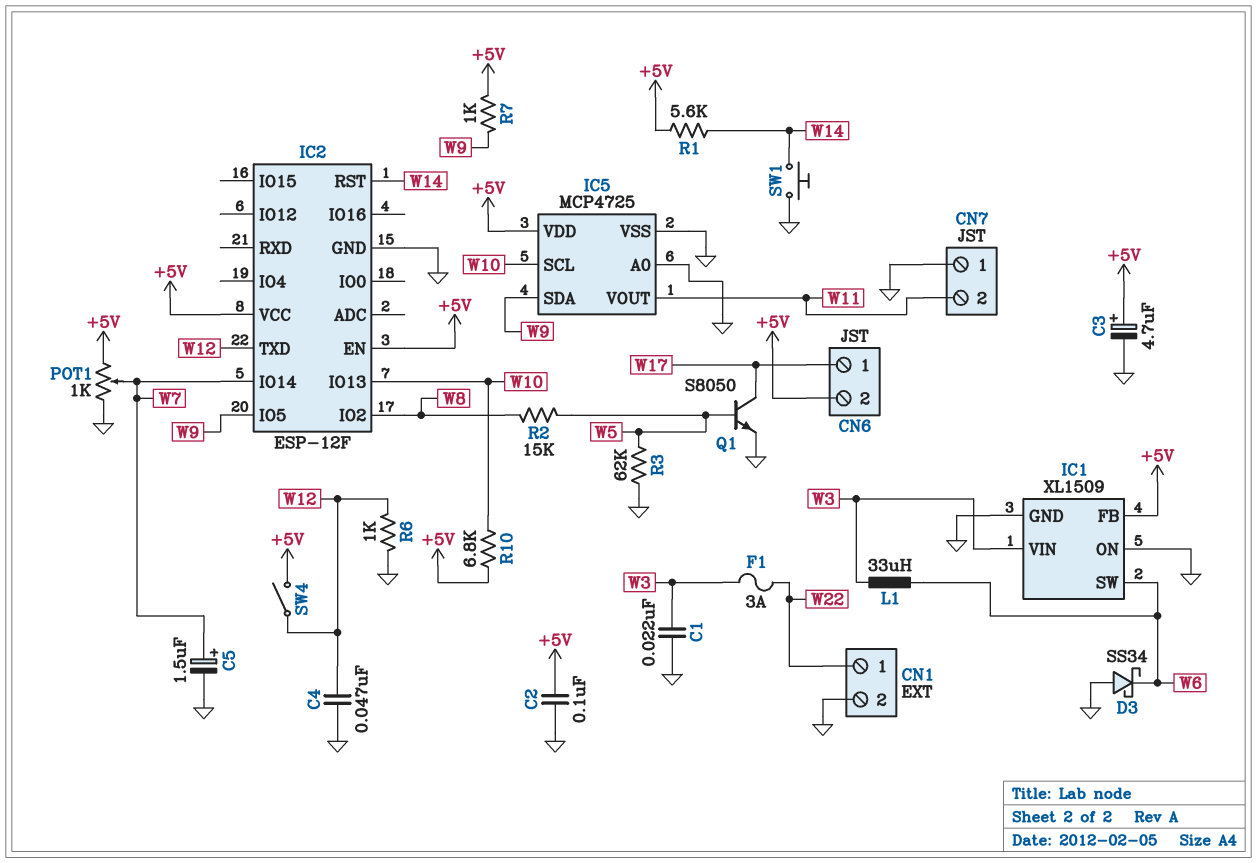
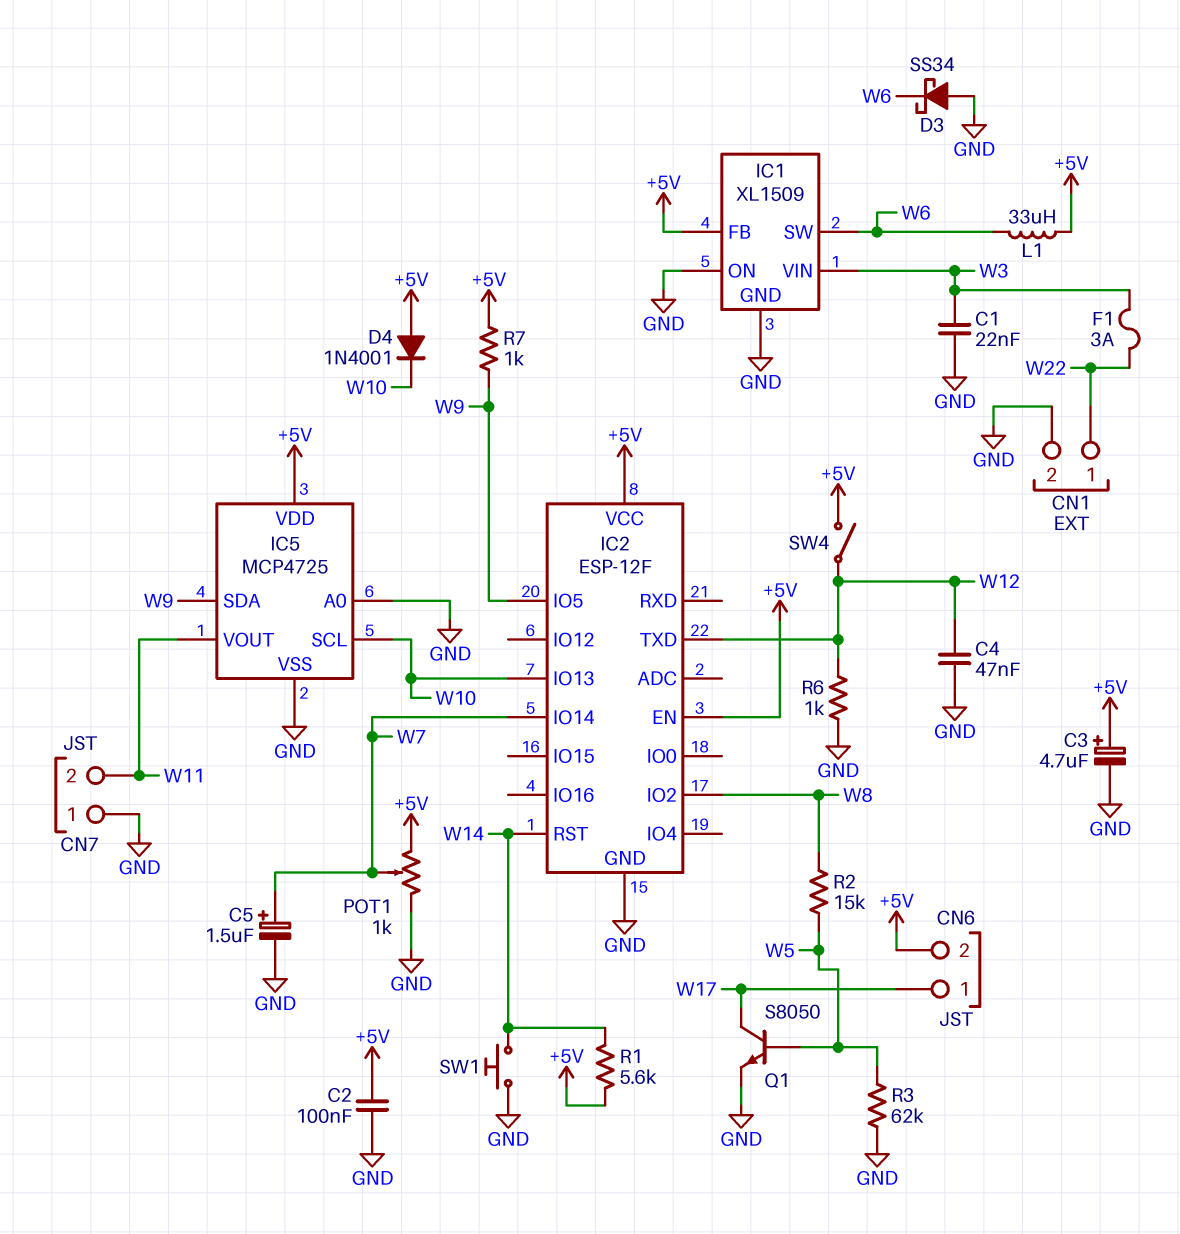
D4: none -> diode 1N4001 (A +5V, K W10)
L1: 33uH (W3, W6) -> 33uH (+5V, W6)
R10: 6.8k (+5V, W10) -> none

